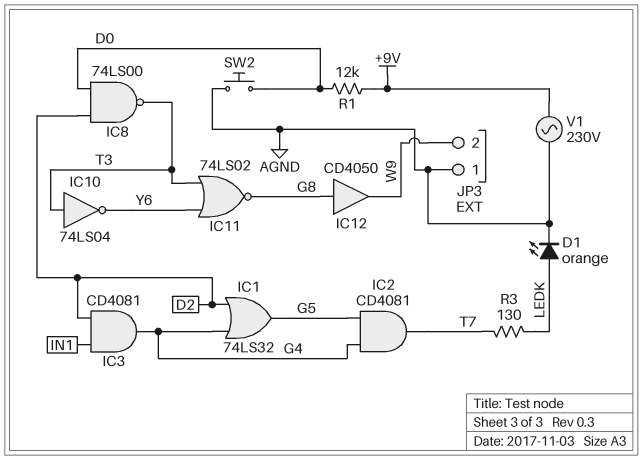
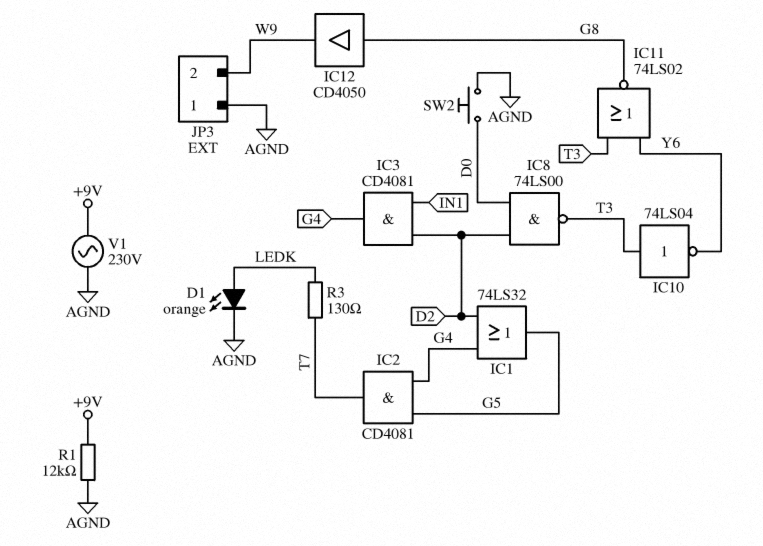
R1: 12k (+9V, D0) -> 12k (+9V, AGND)

